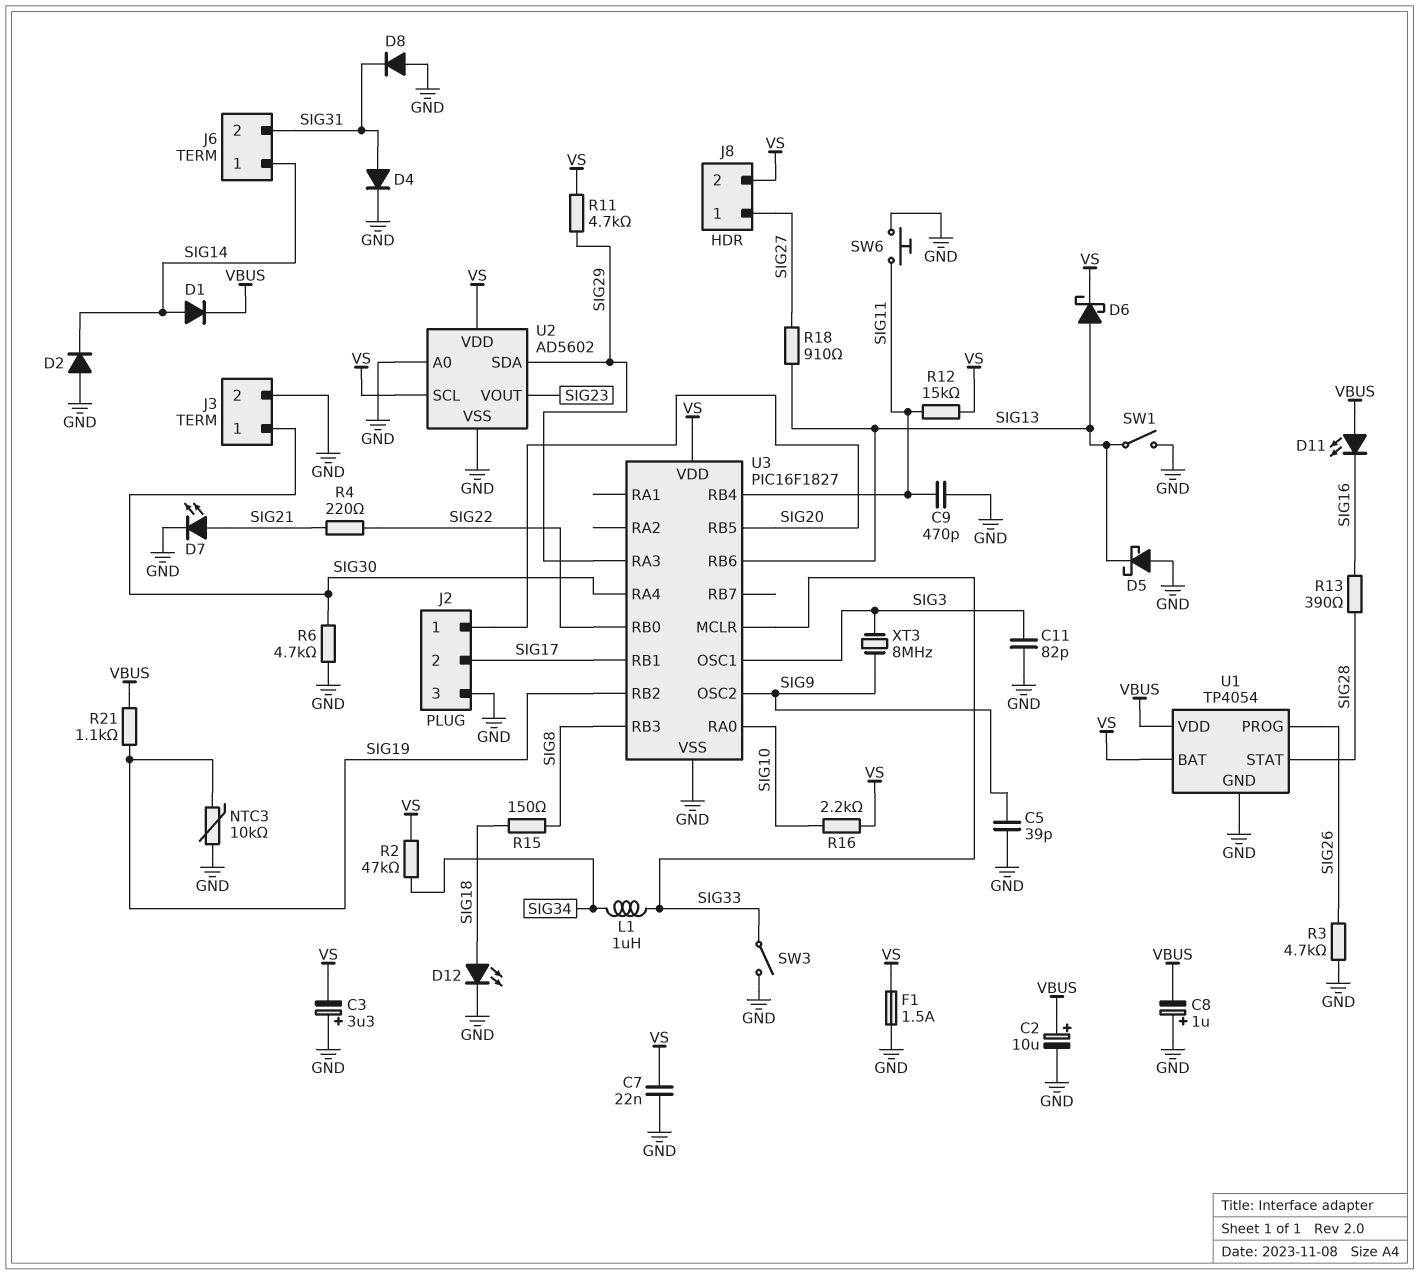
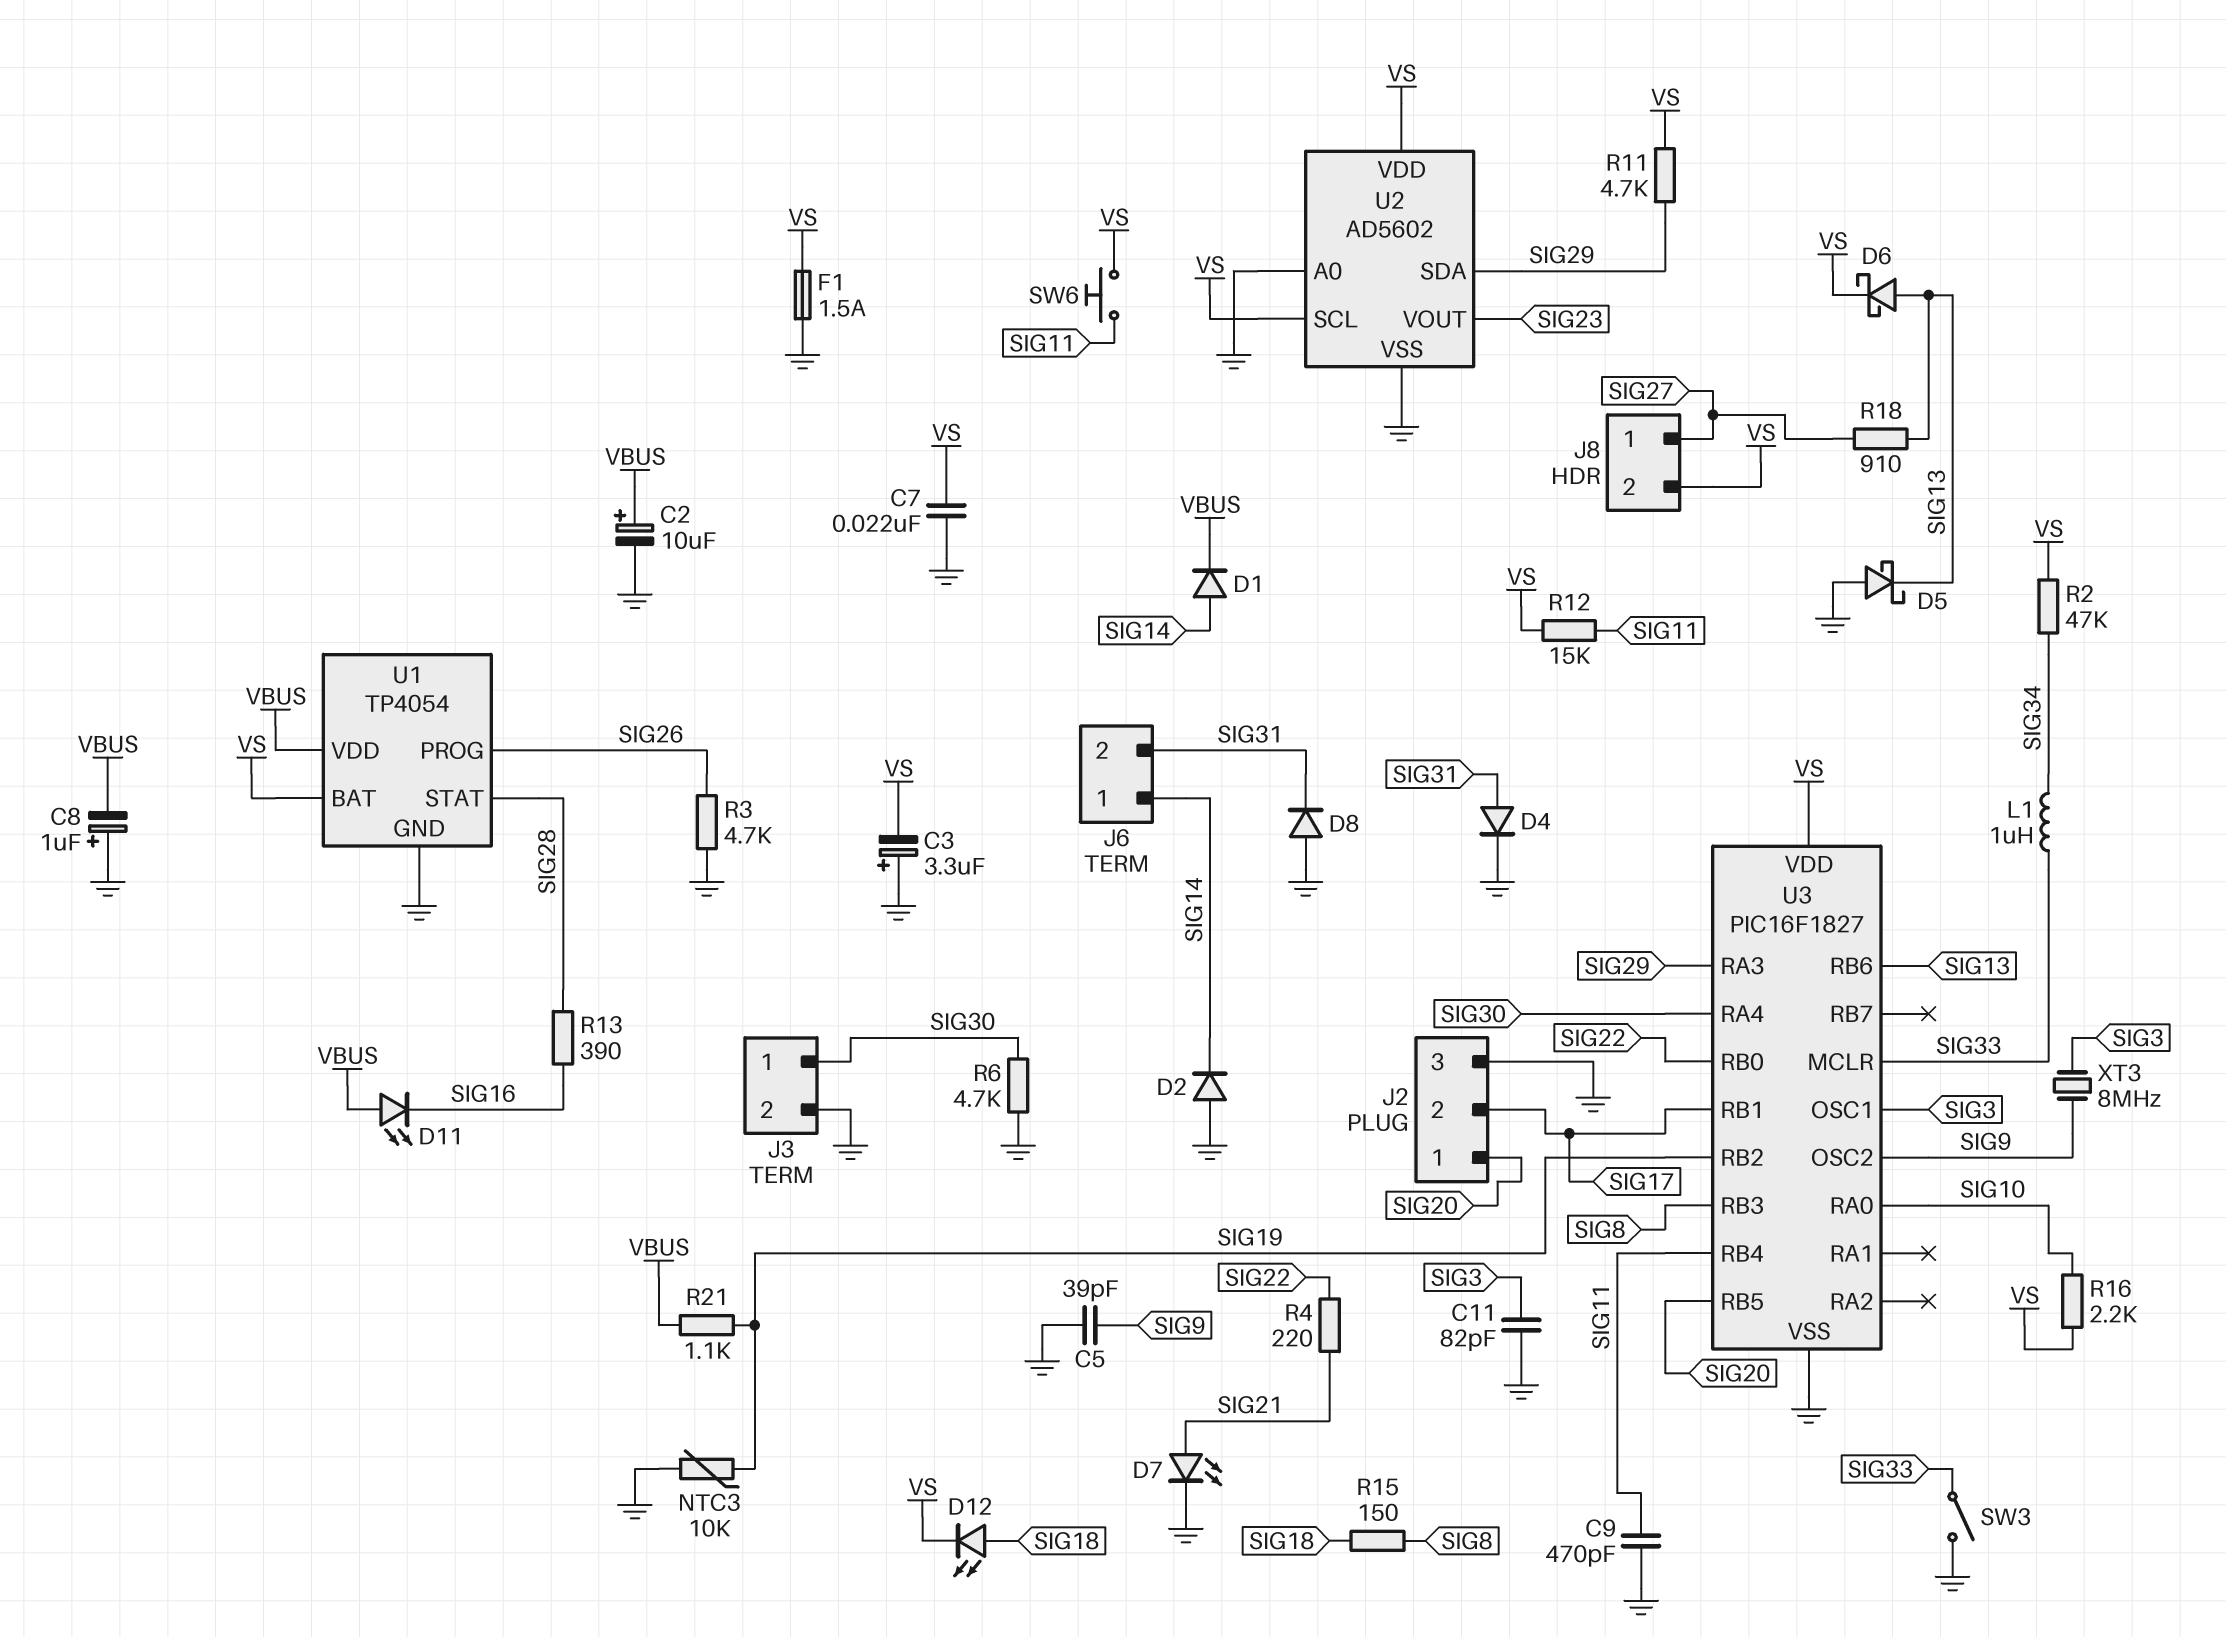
D12: LED (A SIG18, K GND) -> LED (A SIG18, K VS)
SW1: switch (GND, SIG13) -> none
SW6: button (GND, SIG11) -> button (SIG11, VS)

